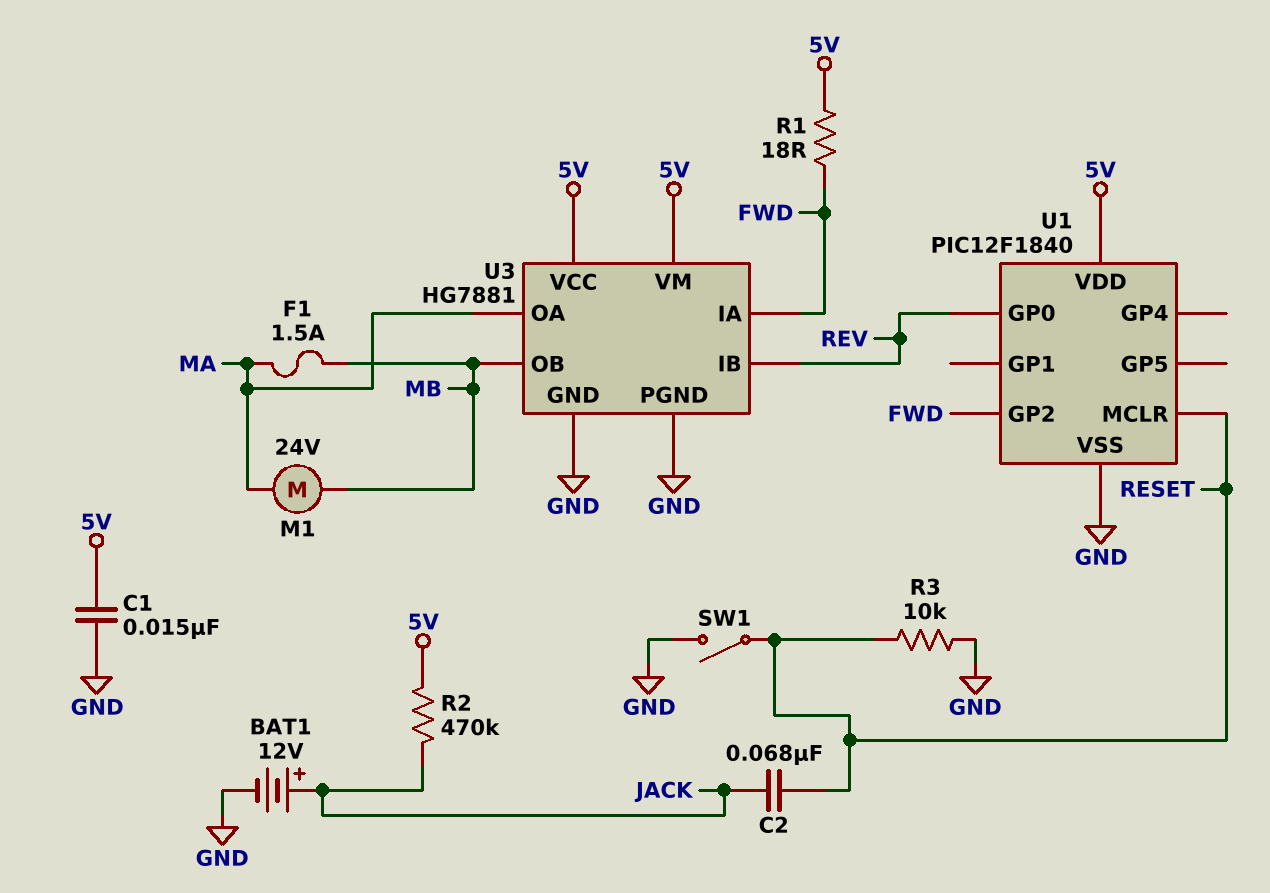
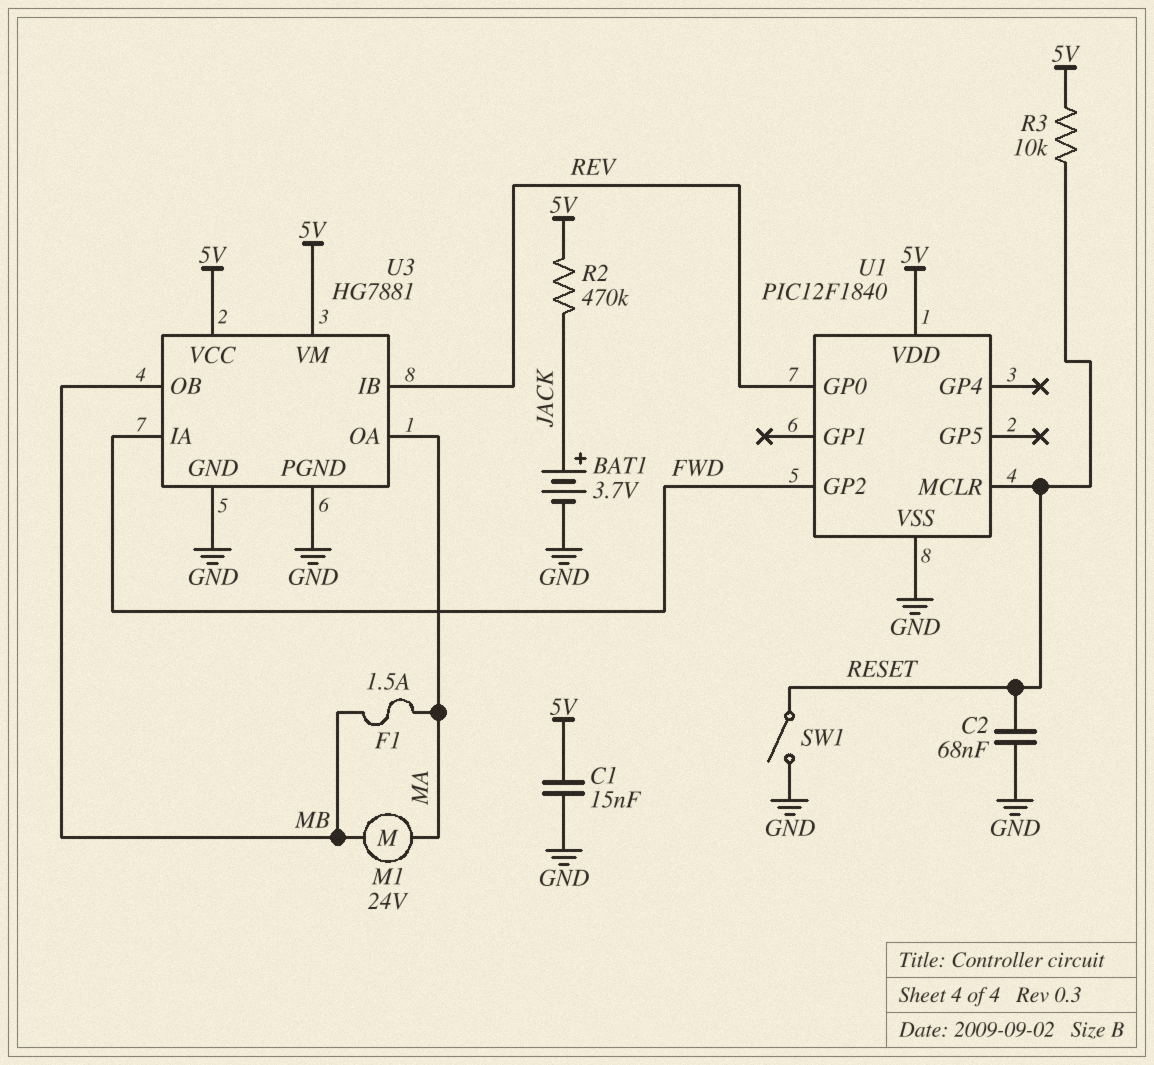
BAT1: 12V (plus JACK, minus GND) -> 3.7V (plus JACK, minus GND)
C2: 68nF (JACK, RESET) -> 68nF (GND, RESET)
R1: 18 (5V, FWD) -> none
R3: 10k (GND, RESET) -> 10k (5V, RESET)

